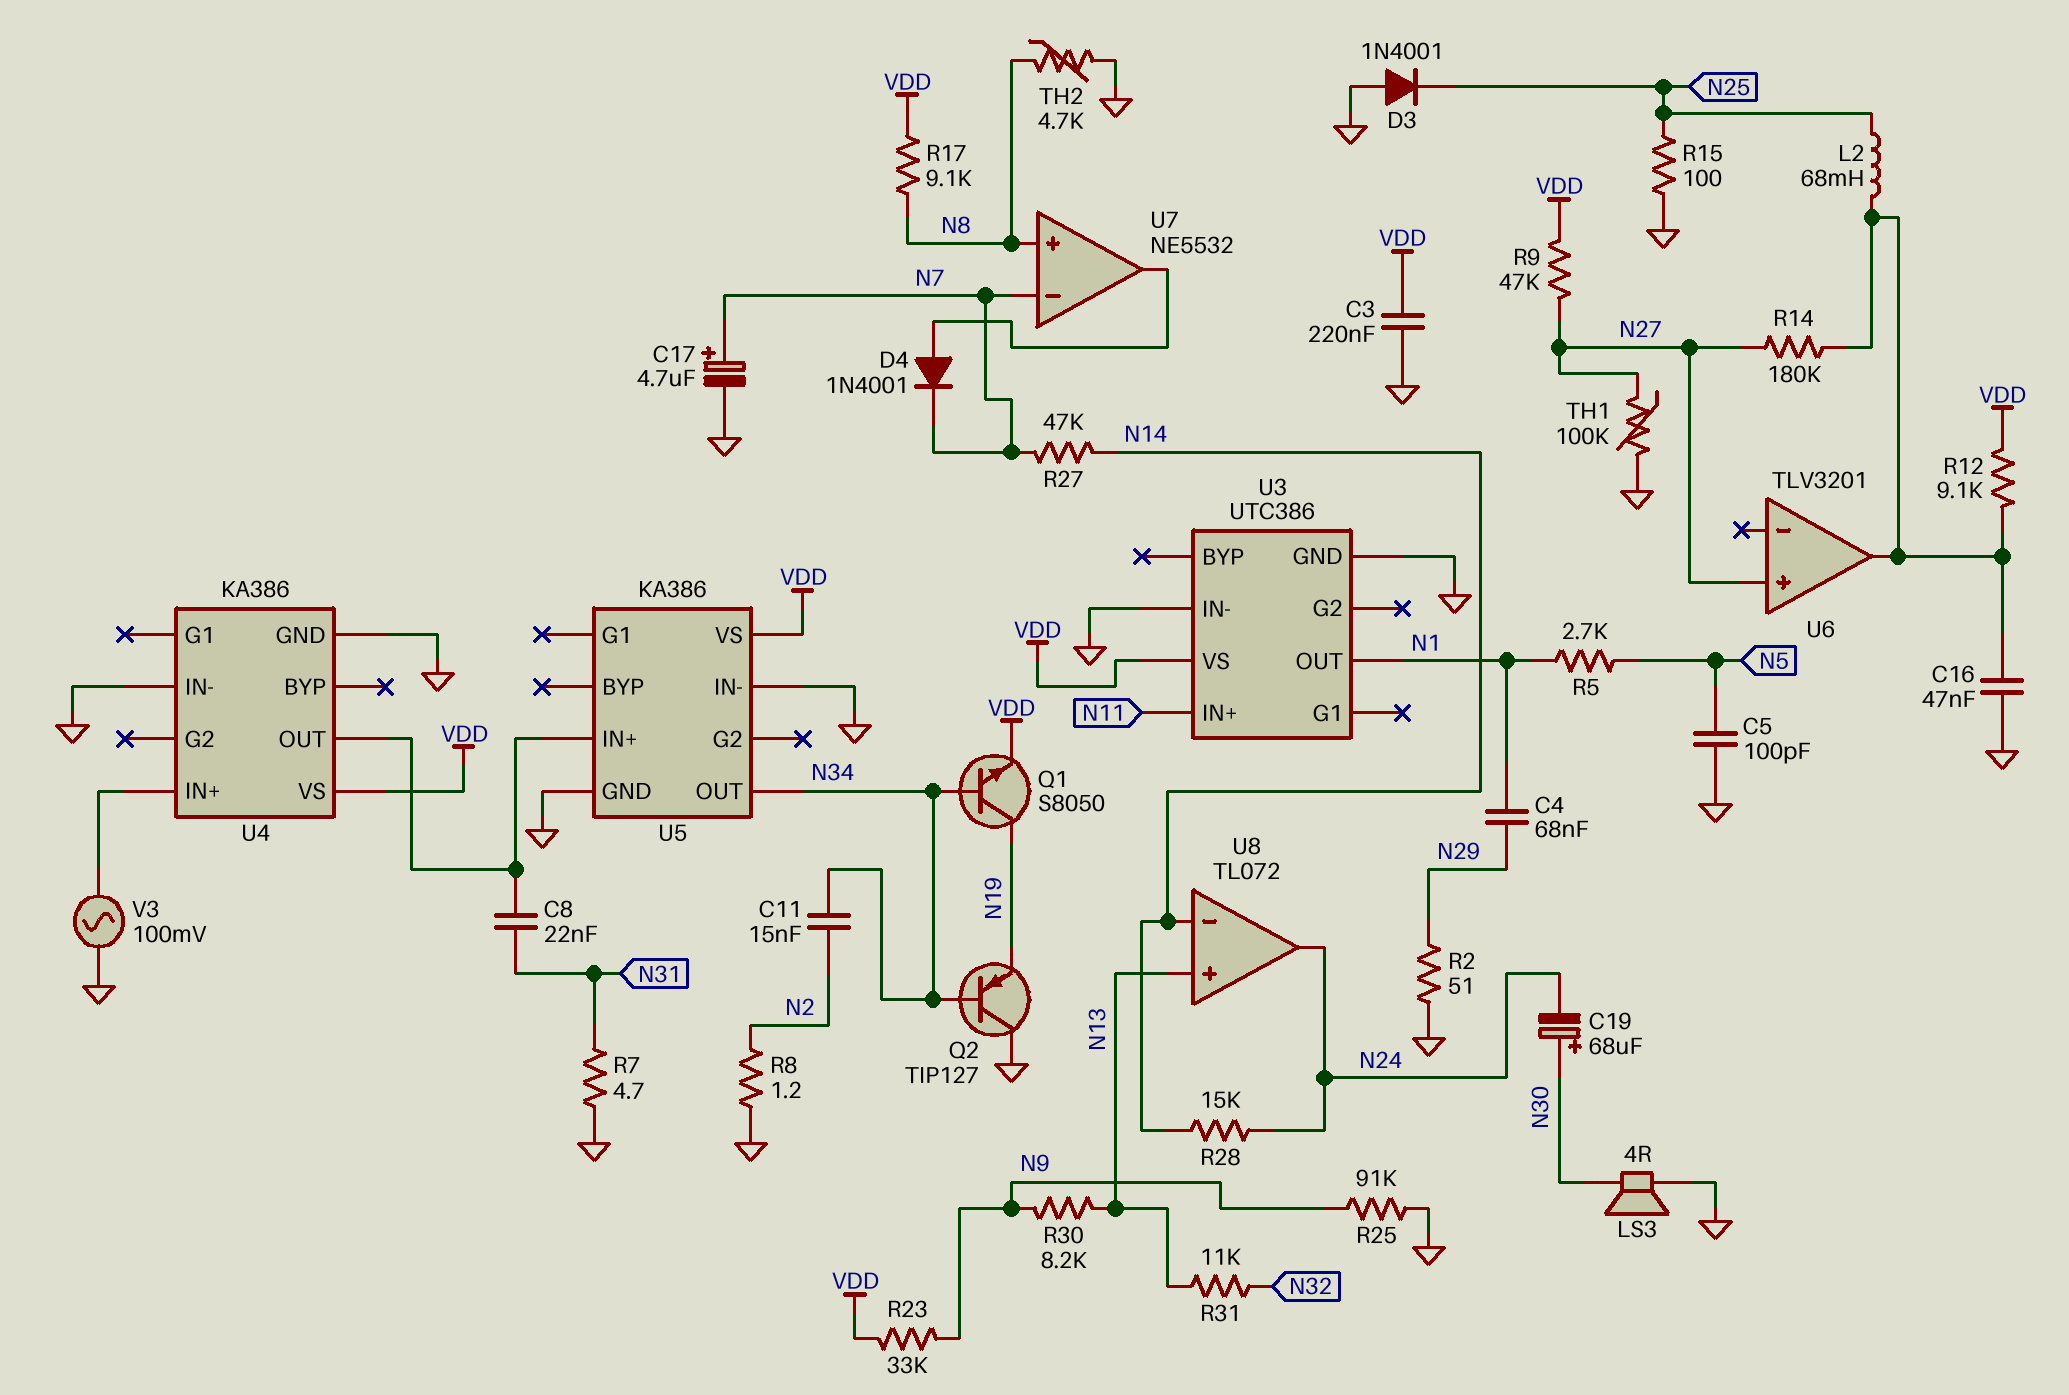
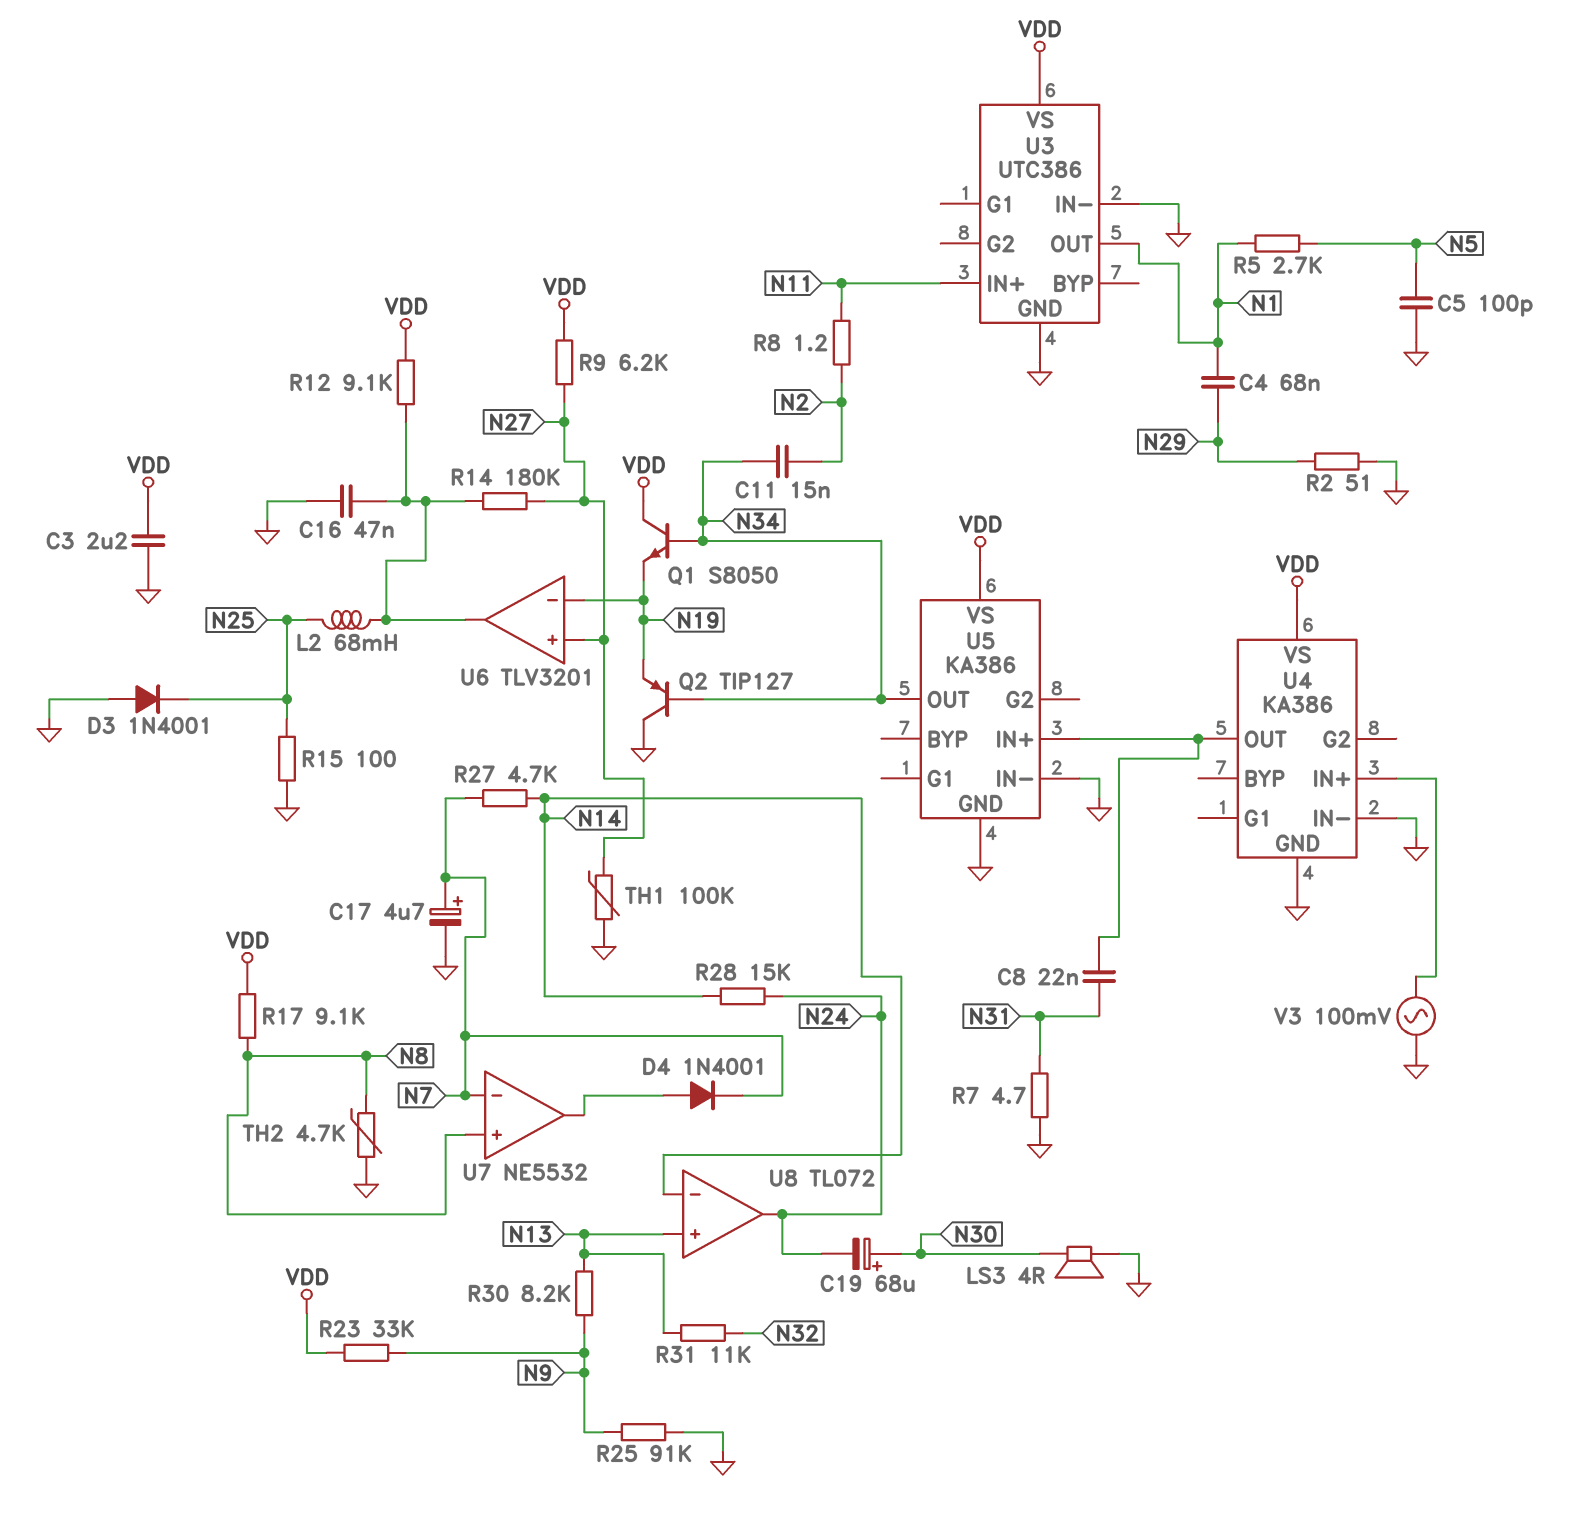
C3: 220nF (GND, VDD) -> 2.2uF (GND, VDD)
Q1: NPN S8050 (B N34, C N19, E VDD) -> NPN S8050 (B N34, C VDD, E N19)
R8: 1.2 (GND, N2) -> 1.2 (N2, N11)
R9: 47k (N27, VDD) -> 6.2k (N27, VDD)
R27: 47k (N7, N14) -> 4.7k (N7, N14)
U6 pin in-: none -> N19

